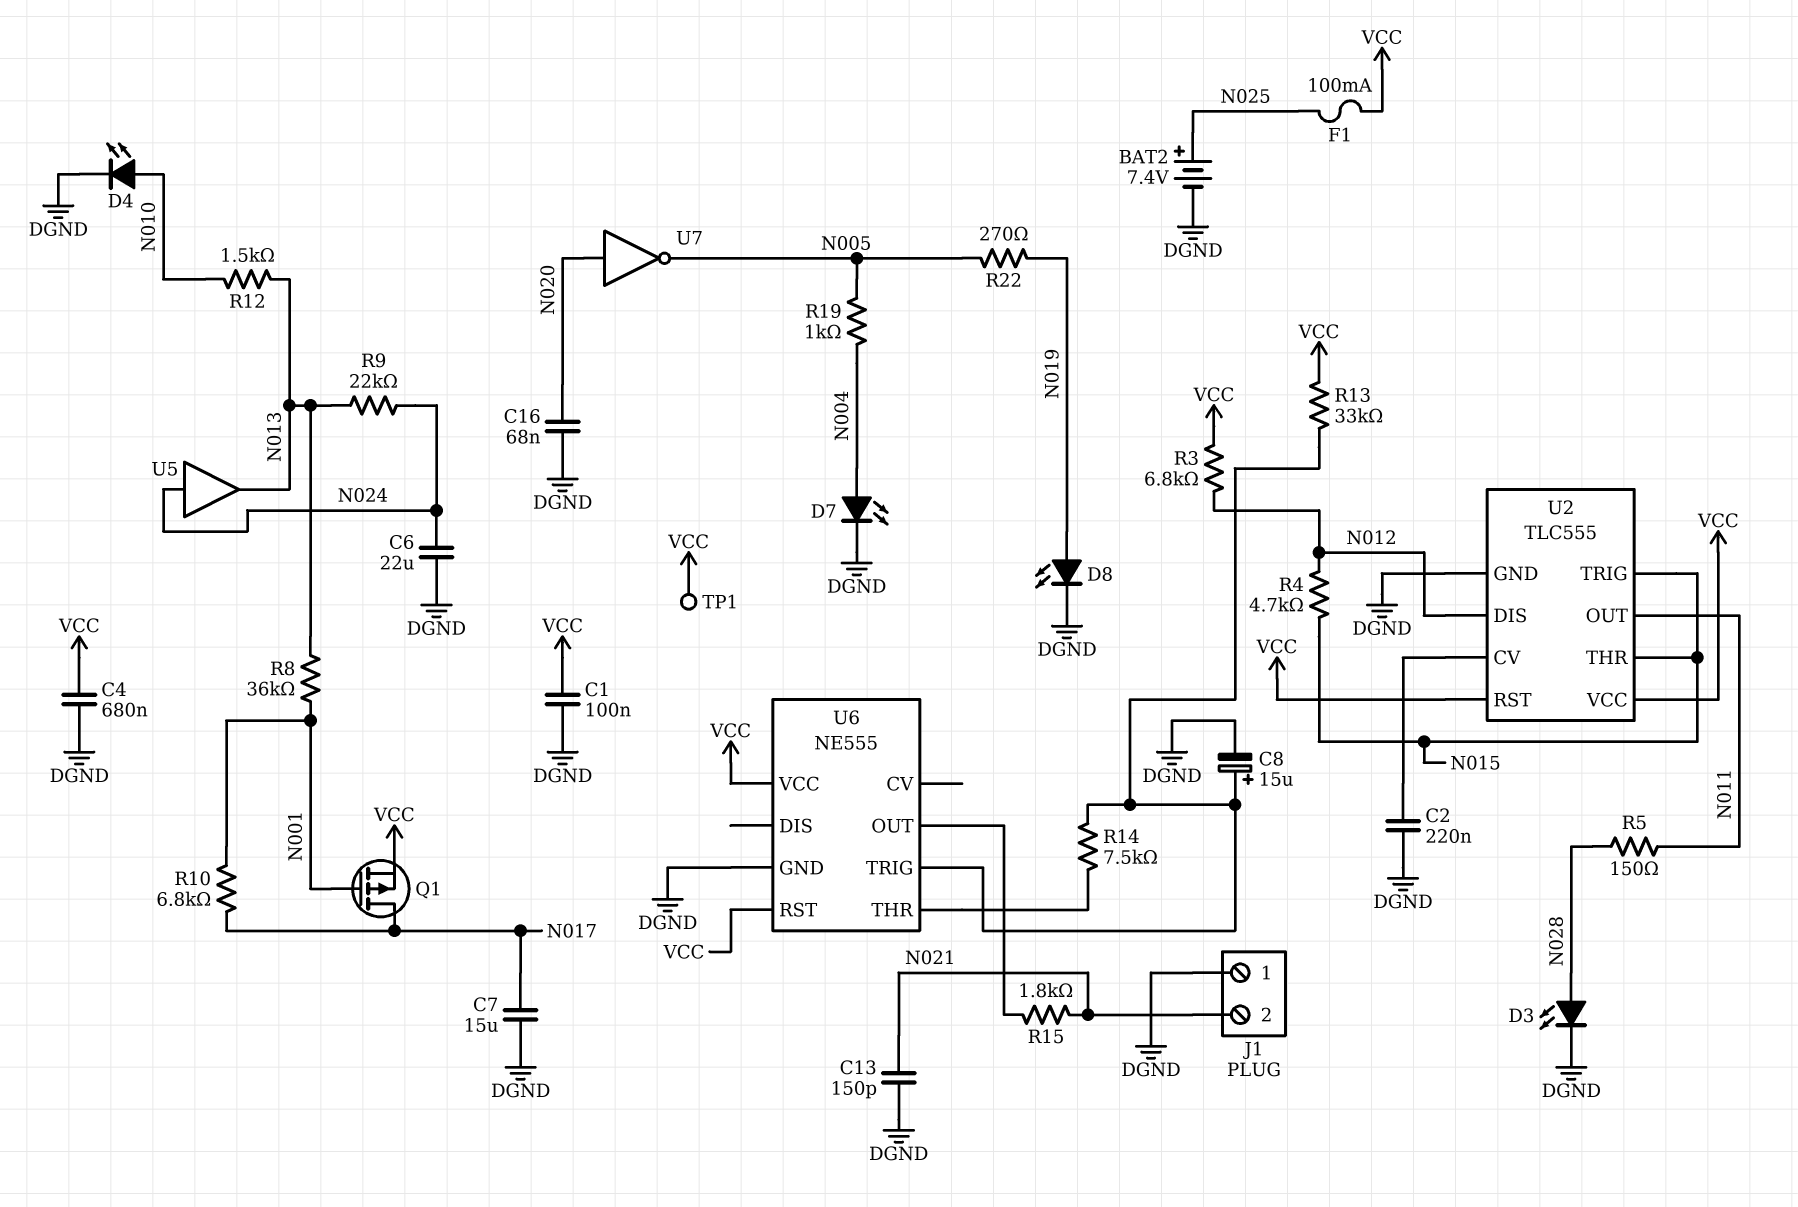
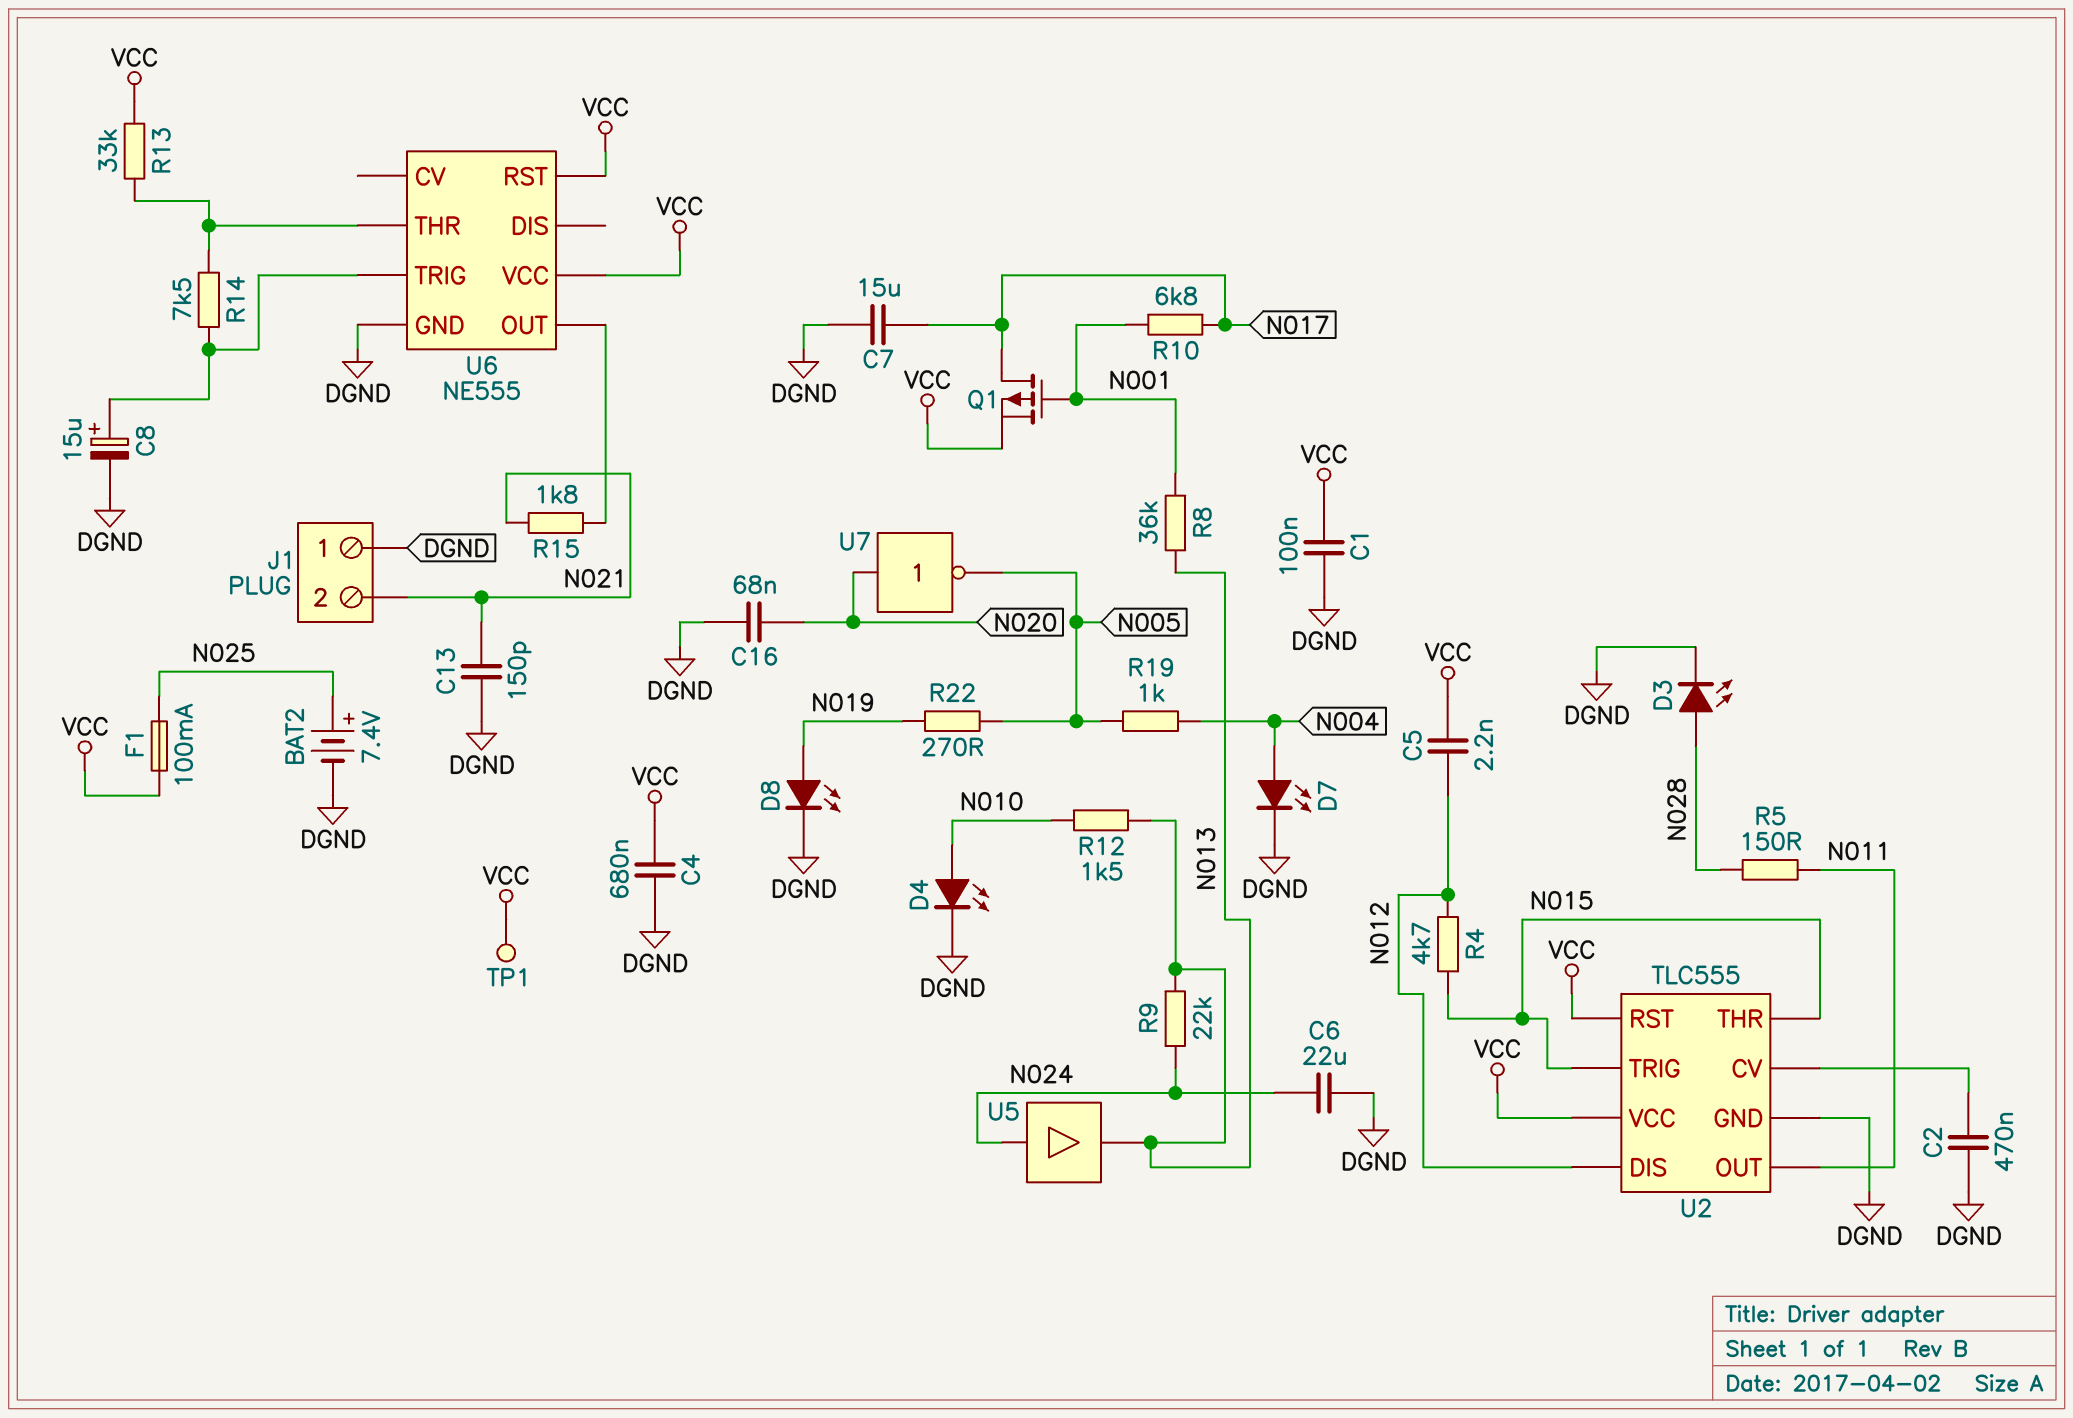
C2: 220nF (DGND, U2/CV) -> 470nF (DGND, U2/CV)
C5: none -> 2.2nF (N012, VCC)
R3: 6.8k (N012, VCC) -> none
R13: 33k (U6/TRIG, VCC) -> 33k (U6/THR, VCC)

